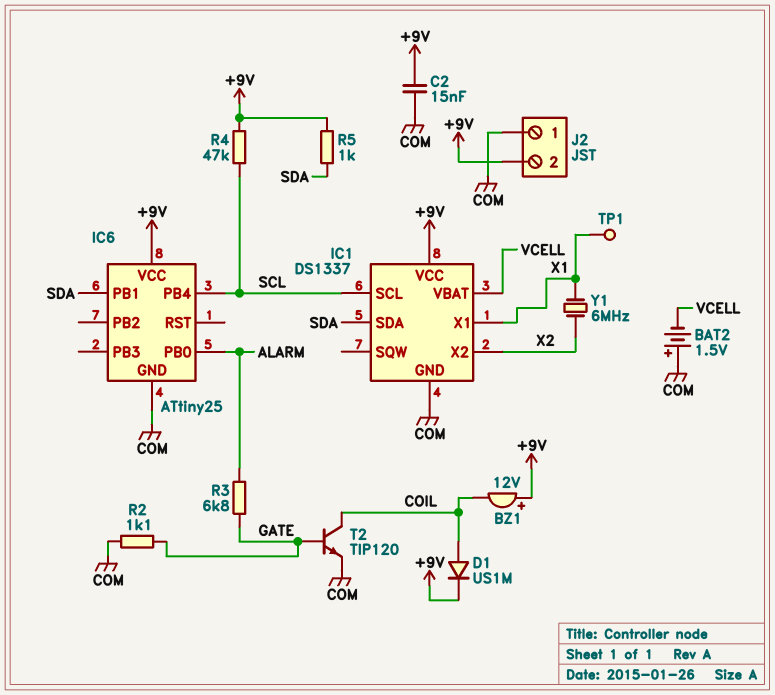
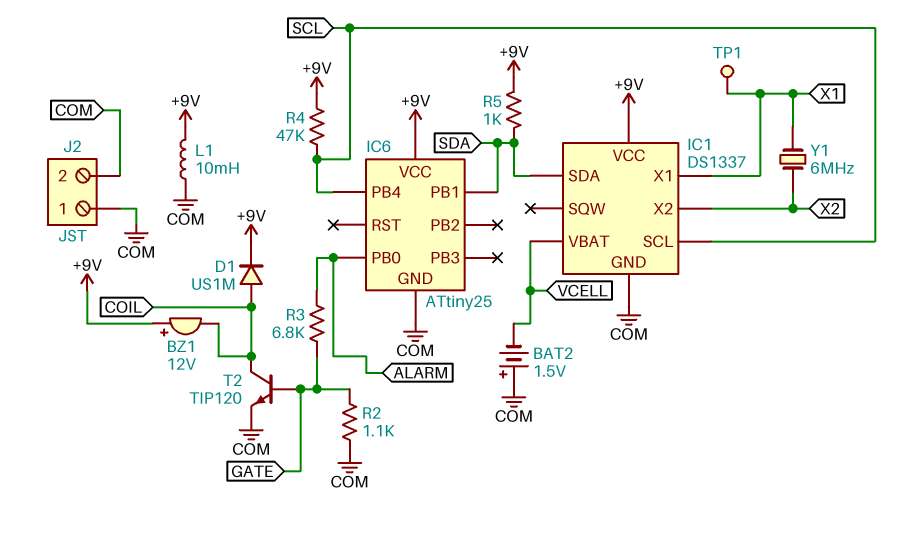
C2: 15nF (+9V, COM) -> none
J2 pin 2: +9V -> COM
L1: none -> 10mH (+9V, COM)

